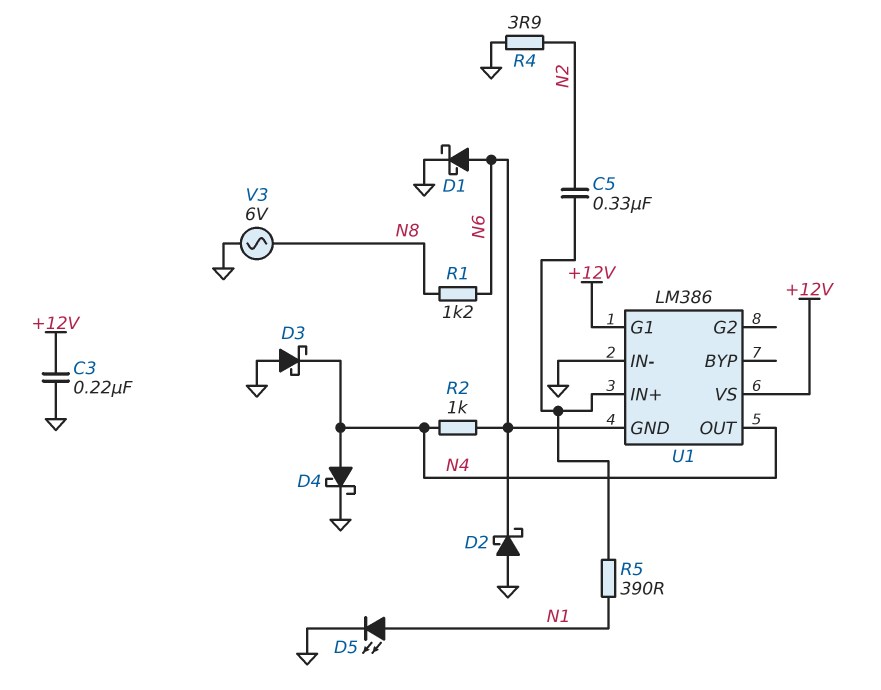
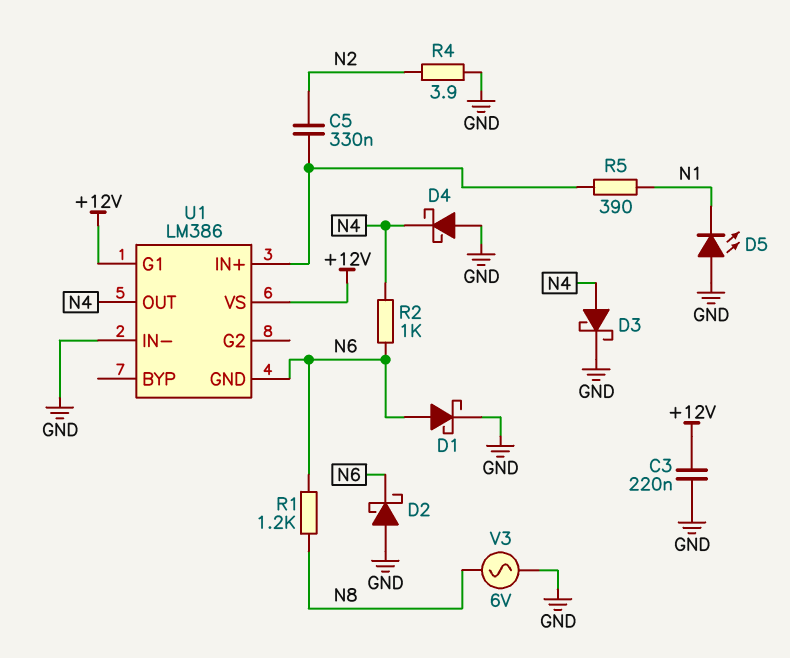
D3: schottky (A GND, K N4) -> schottky (A N4, K GND)
D4: schottky (A N4, K GND) -> schottky (A GND, K N4)
D5: LED (A N1, K GND) -> LED (A GND, K N1)

